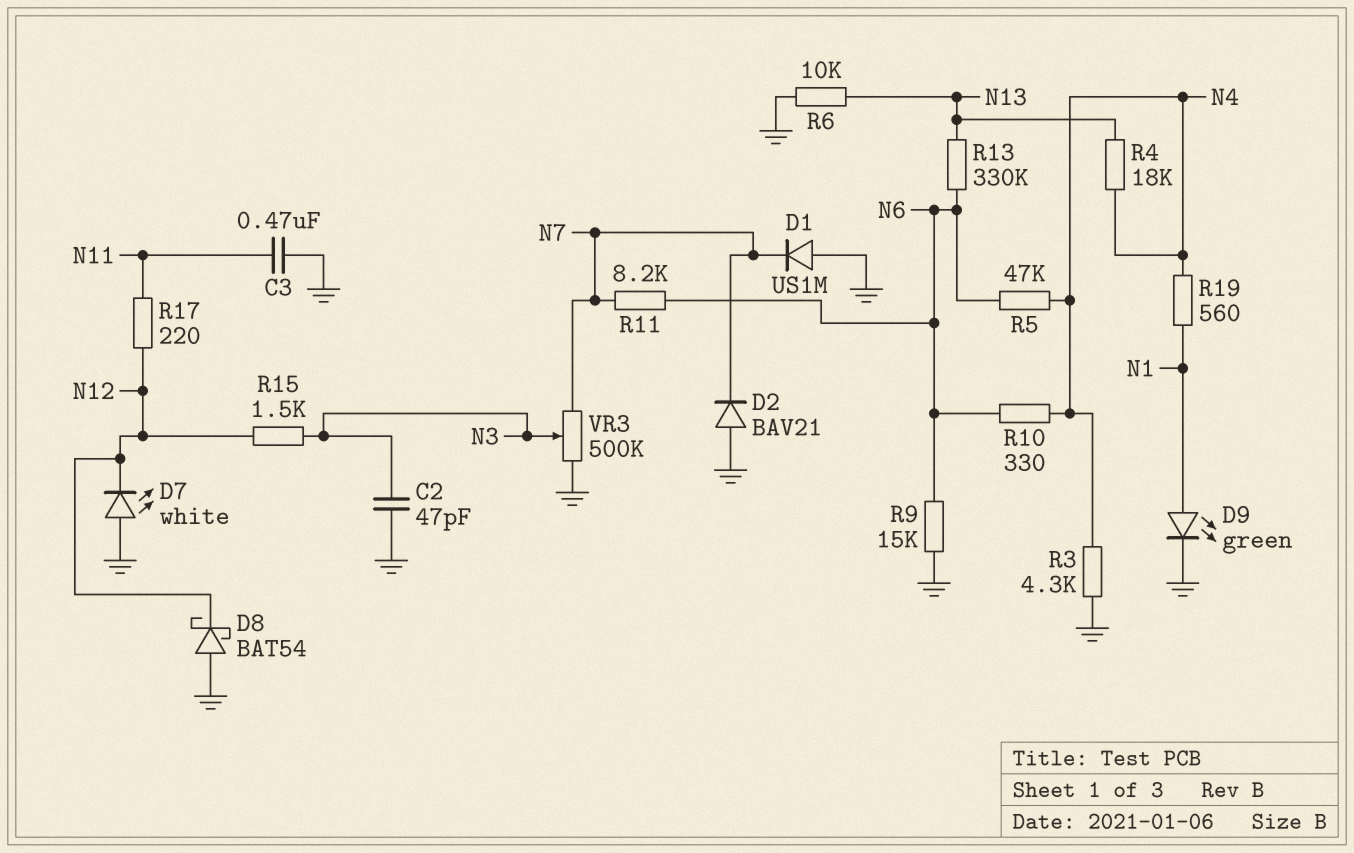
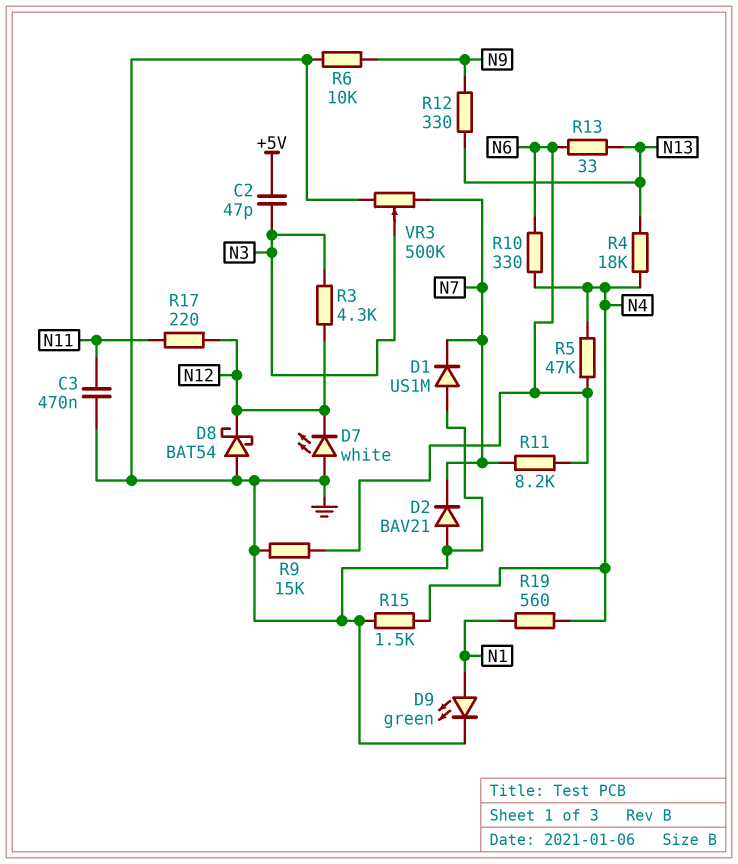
C2: 47pF (GND, N3) -> 47pF (+5V, N3)
R3: 4.3k (GND, N4) -> 4.3k (N3, N12)
R6: 10k (GND, N13) -> 10k (GND, N9)
R12: none -> 330 (N9, N13)
R13: 330k (N6, N13) -> 33 (N6, N13)
R15: 1.5k (N3, N12) -> 1.5k (GND, N4)

